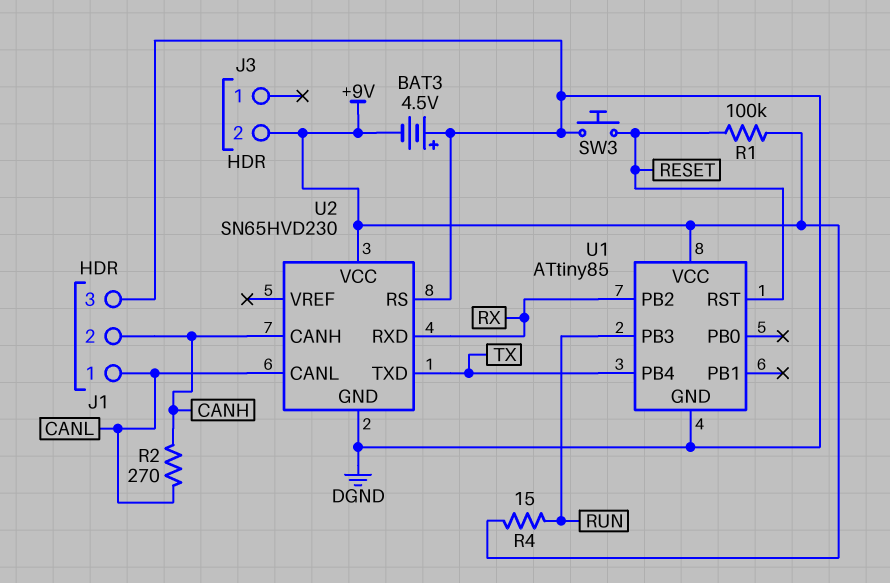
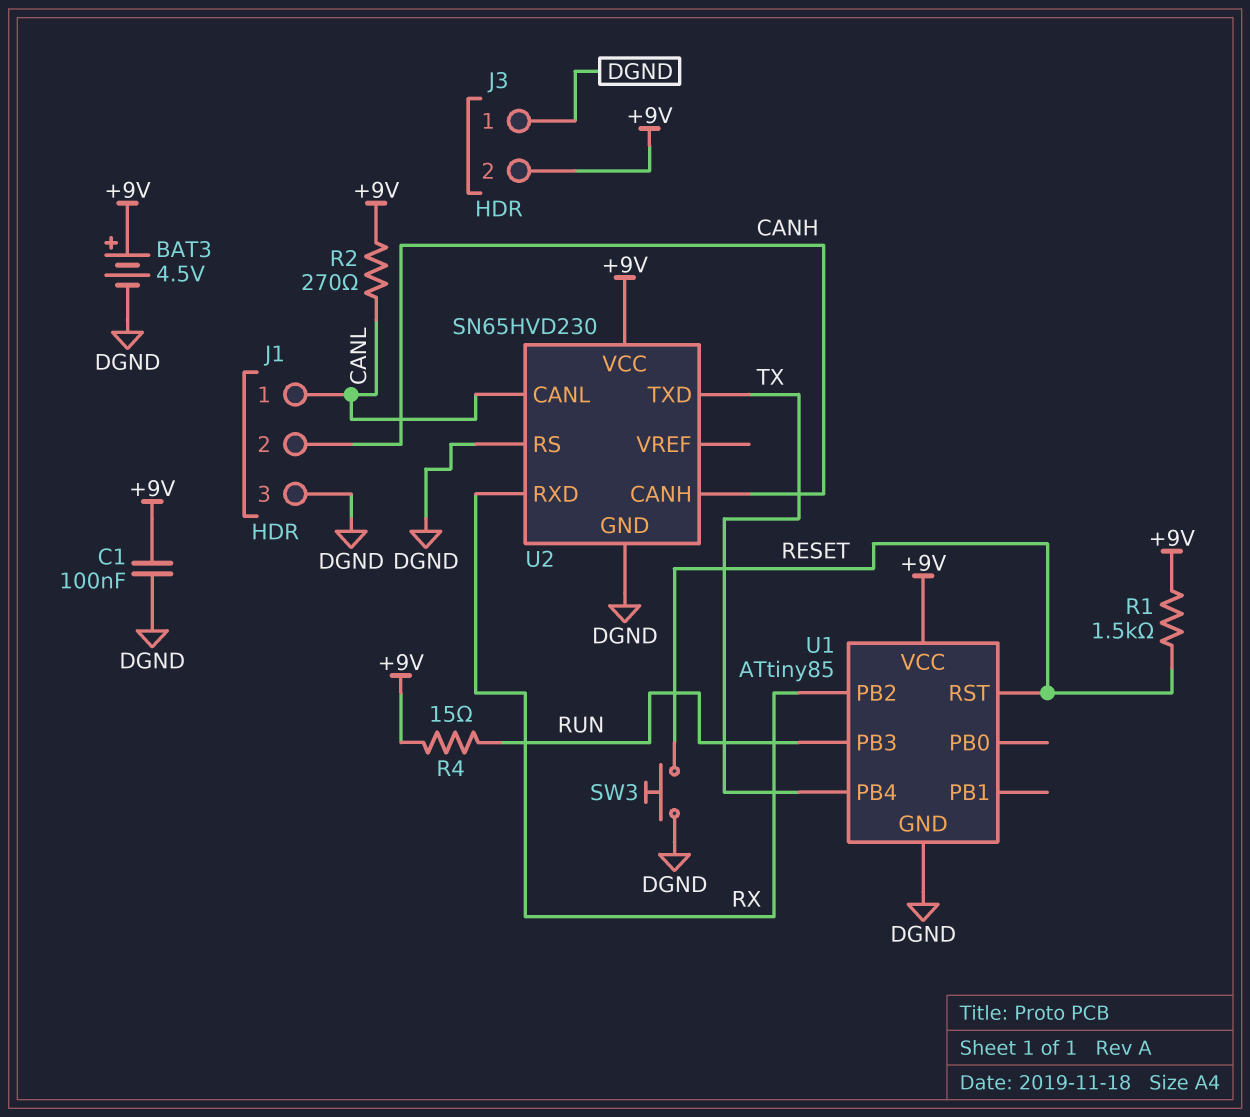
BAT3: 4.5V (plus DGND, minus +9V) -> 4.5V (plus +9V, minus DGND)
C1: none -> 100nF (+9V, DGND)
J3 pin 1: none -> DGND
R1: 100k (+9V, RESET) -> 1.5k (+9V, RESET)
R2: 270 (CANH, CANL) -> 270 (+9V, CANL)

